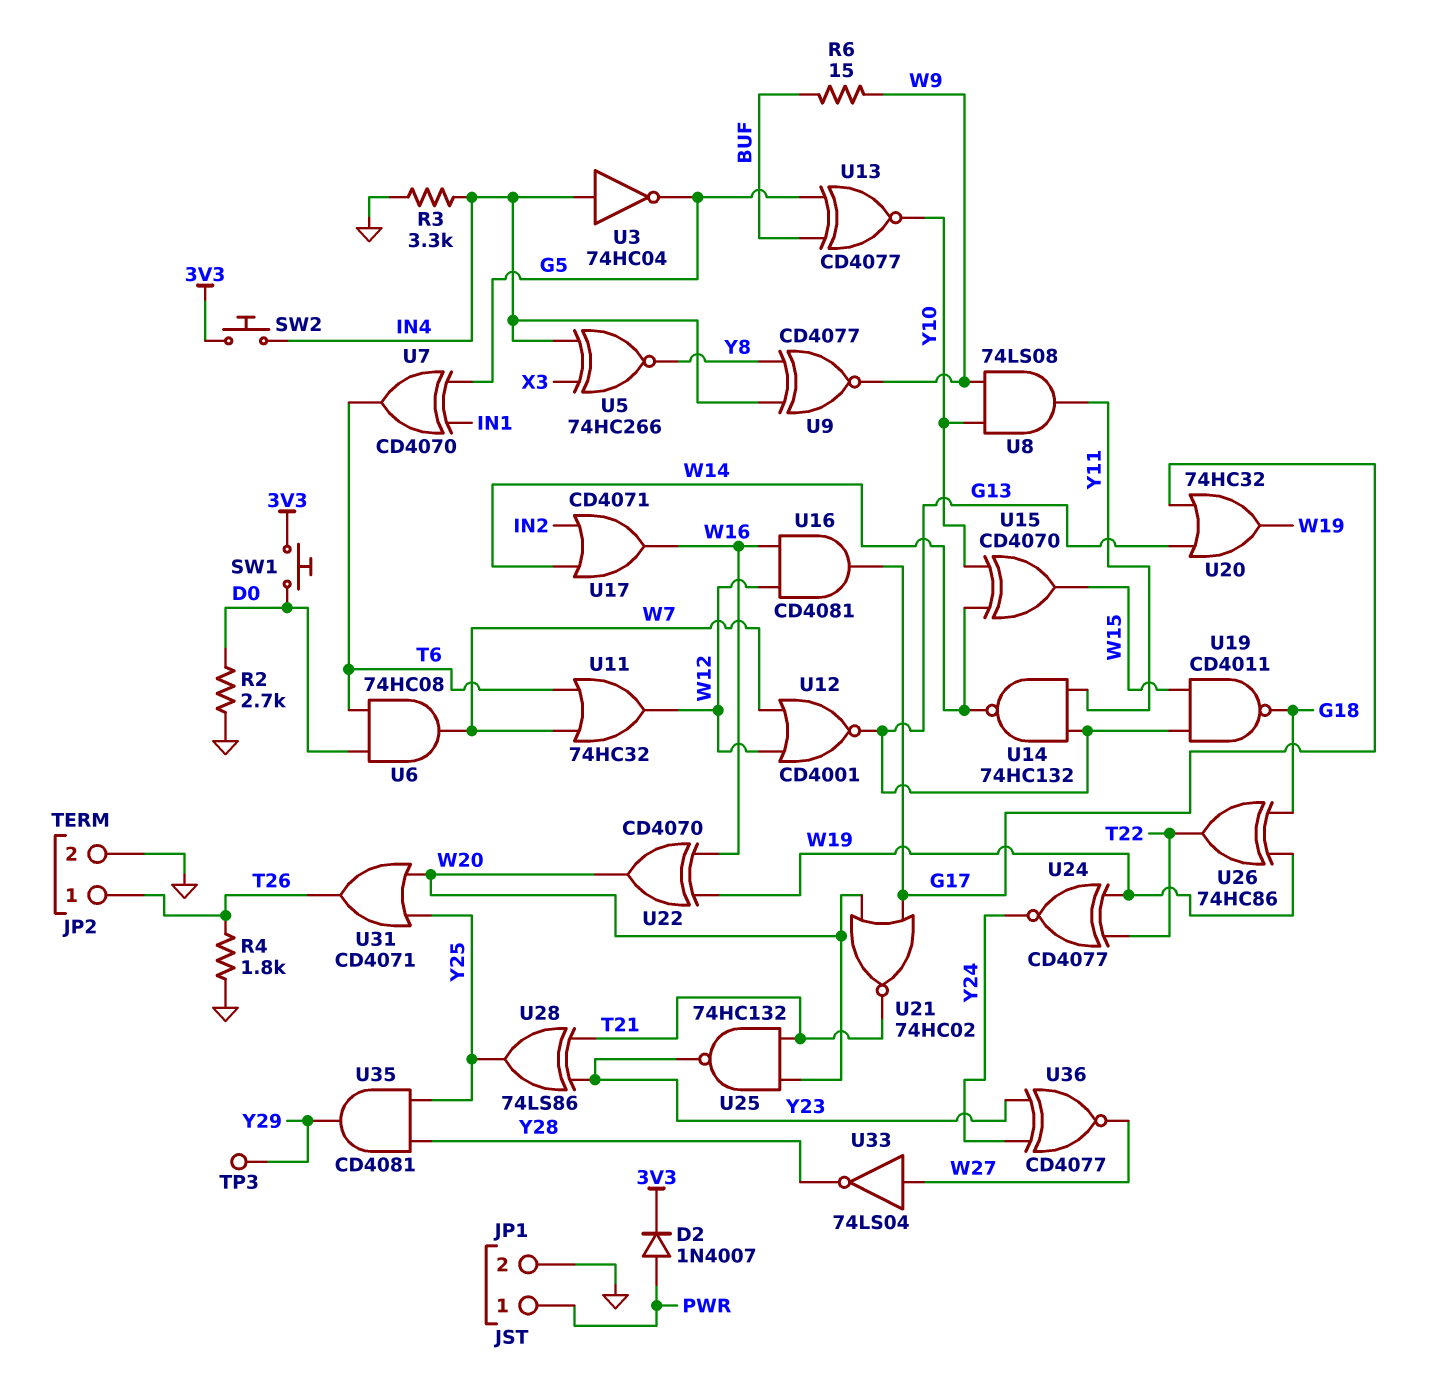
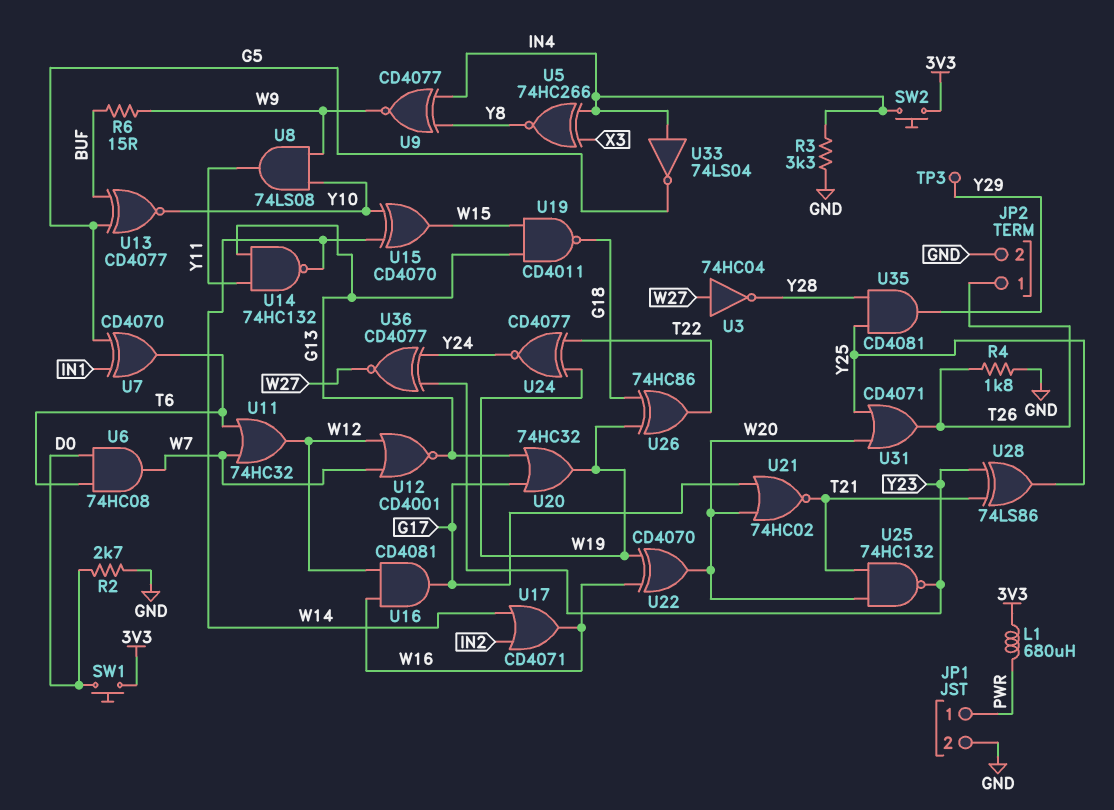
D2: diode 1N4007 (A PWR, K 3V3) -> none
L1: none -> 680uH (3V3, PWR)
U3: NOT 74HC04 (in IN4, out G5) -> NOT 74HC04 (in W27, out Y28)
U33: NOT 74LS04 (in W27, out Y28) -> NOT 74LS04 (in IN4, out G5)

